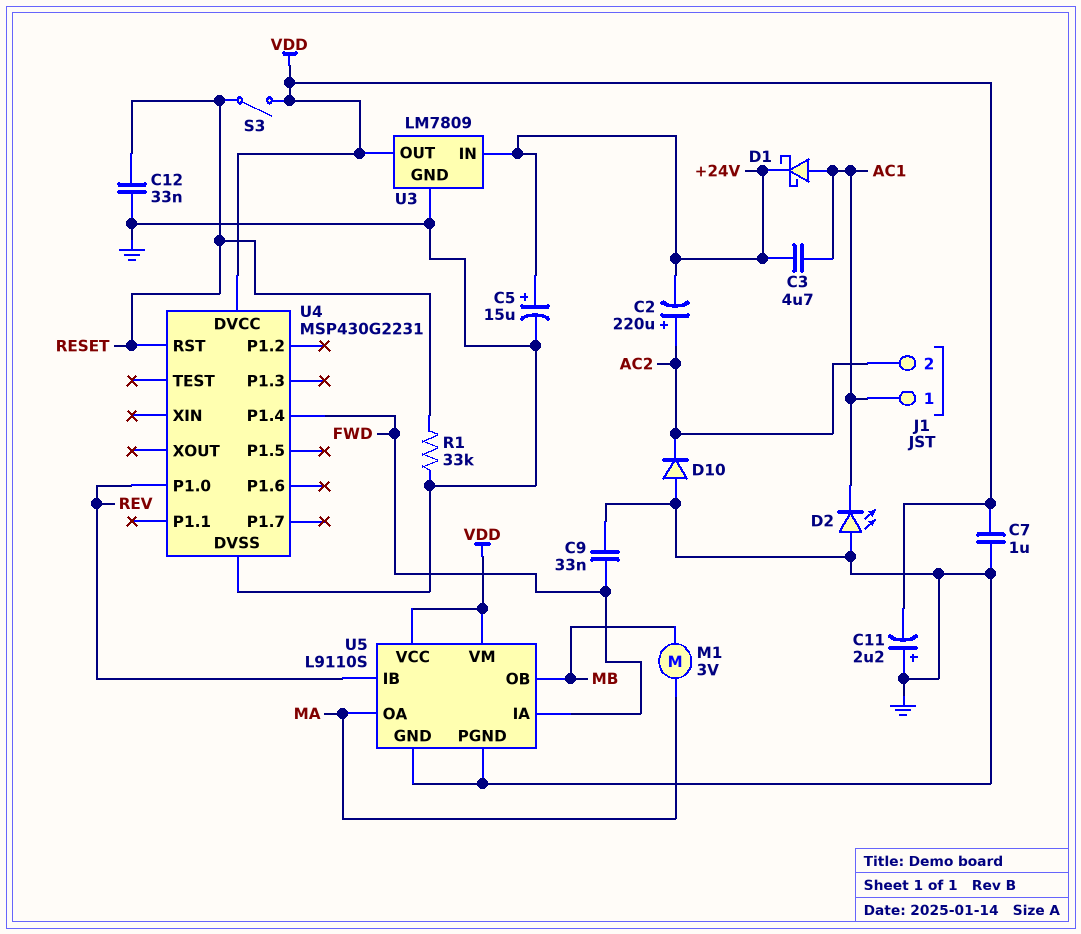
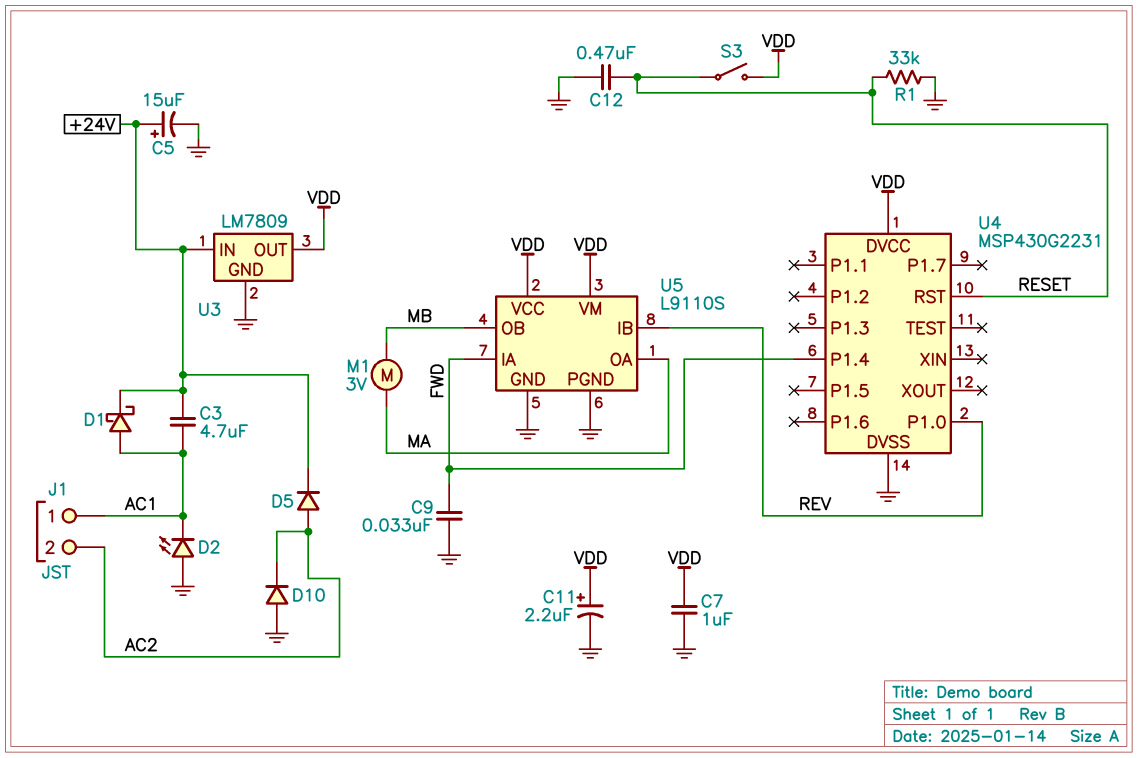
C2: 220uF (plus AC2, minus +24V) -> none
C11: 2.2uF (plus GND, minus VDD) -> 2.2uF (plus VDD, minus GND)
C12: 33nF (GND, RESET) -> 470nF (GND, RESET)
D5: none -> diode (A AC2, K +24V)

